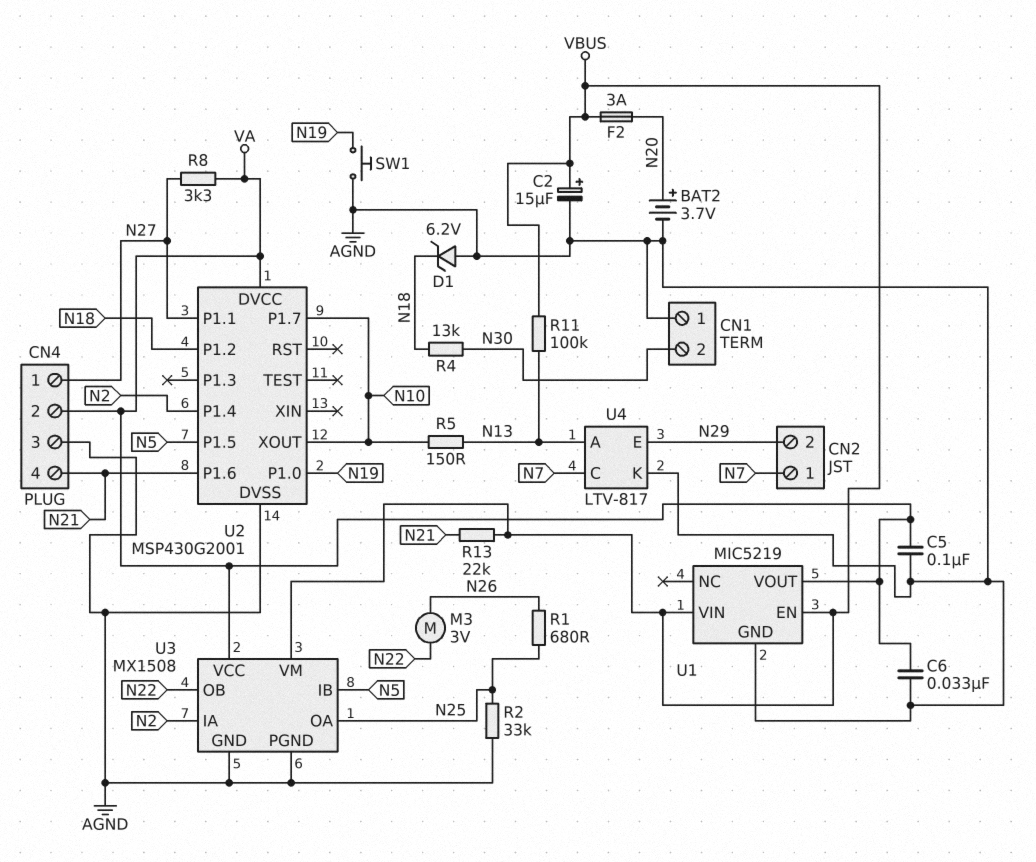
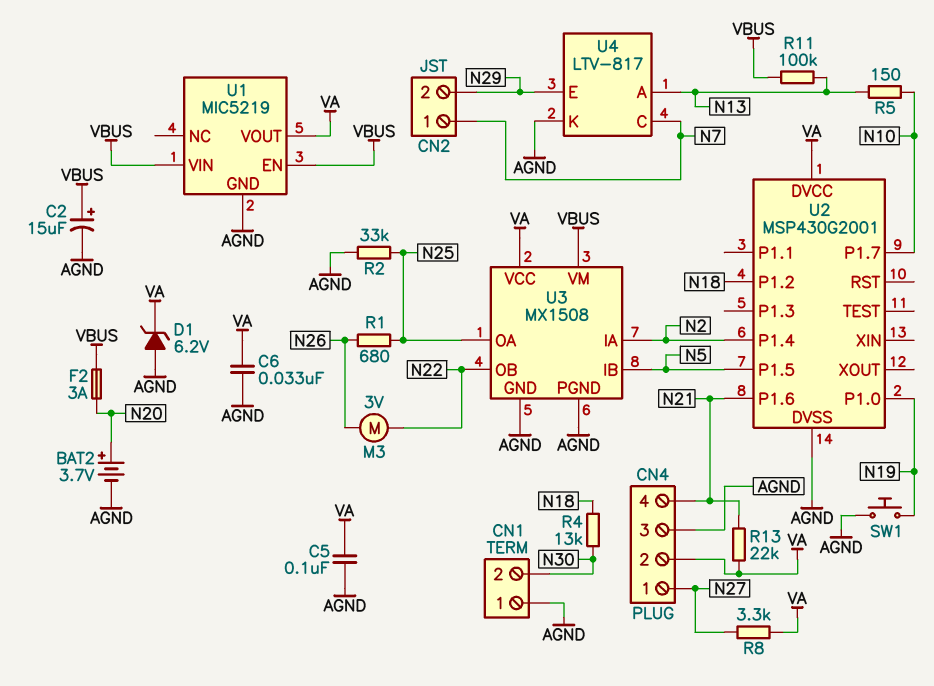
D1: zener 6.2V (A AGND, K N18) -> zener 6.2V (A AGND, K VA)
R13: 22k (N21, VBUS) -> 22k (N21, VA)
U2 pin P1.1: N27 -> none
U2 pin XOUT: N10 -> none

